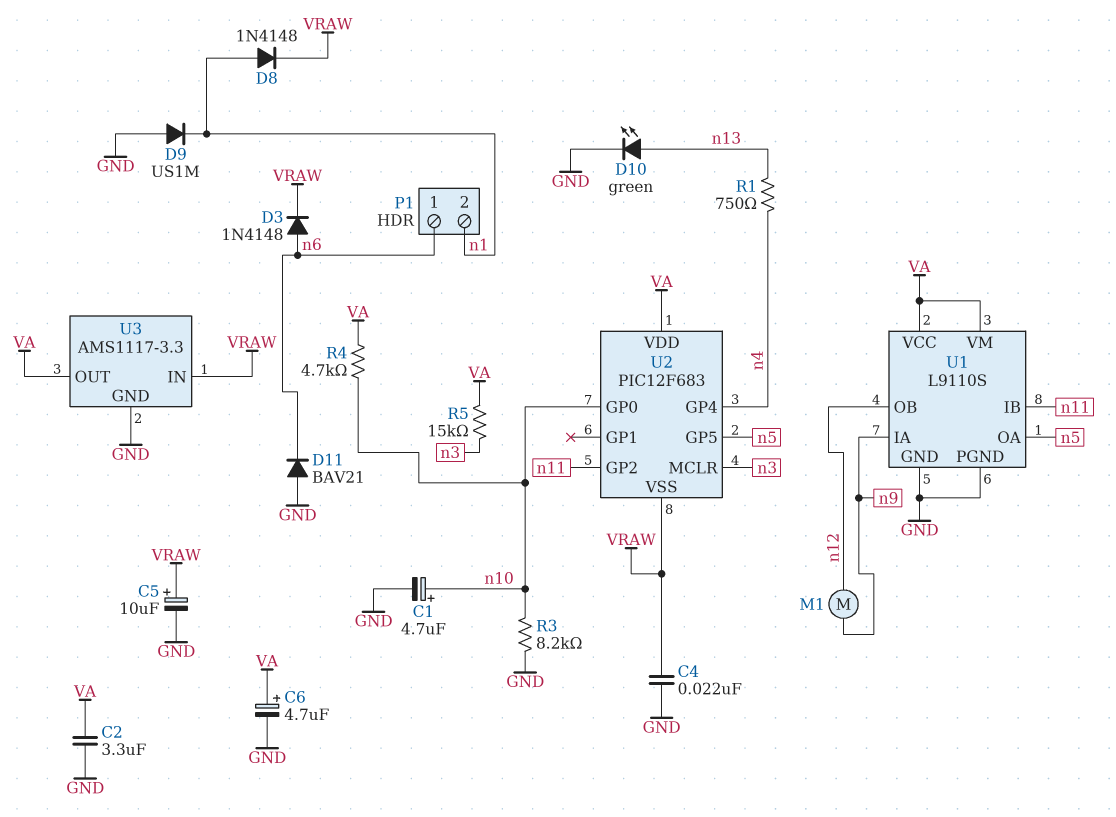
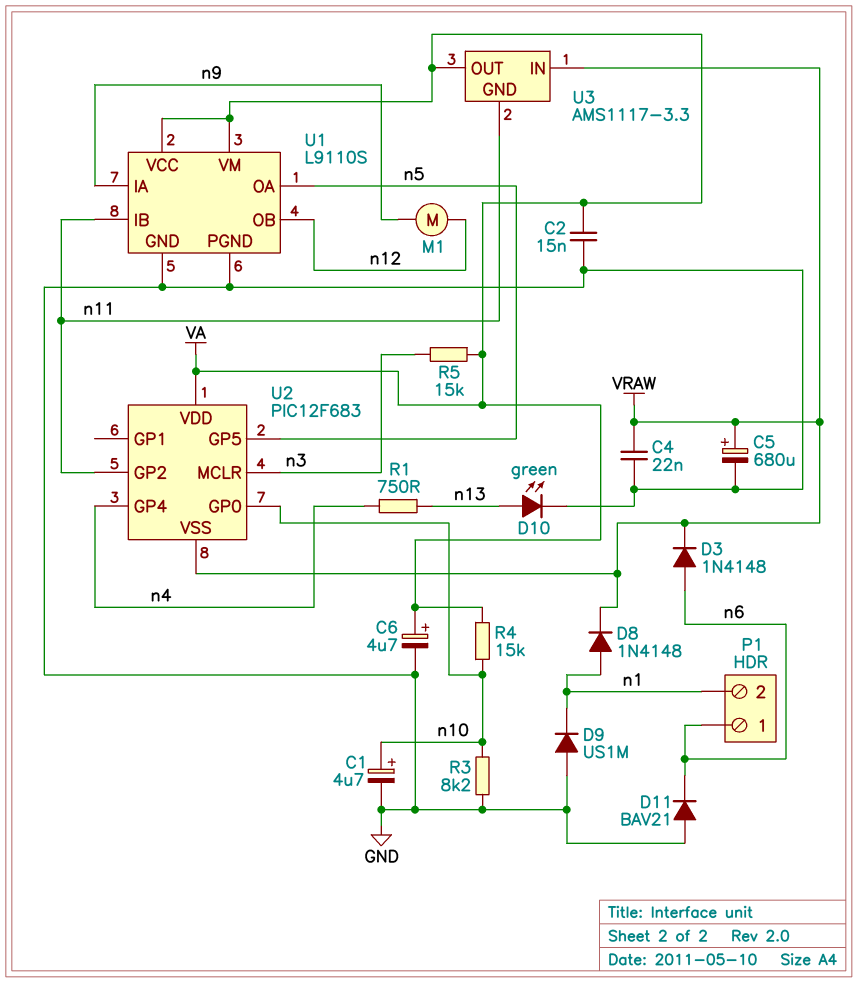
C2: 3.3uF (GND, VA) -> 15nF (GND, VA)
C5: 10uF (plus VRAW, minus GND) -> 680uF (plus VRAW, minus GND)
R4: 4.7k (VA, n10) -> 15k (VA, n10)
U3 pin GND: GND -> n11

